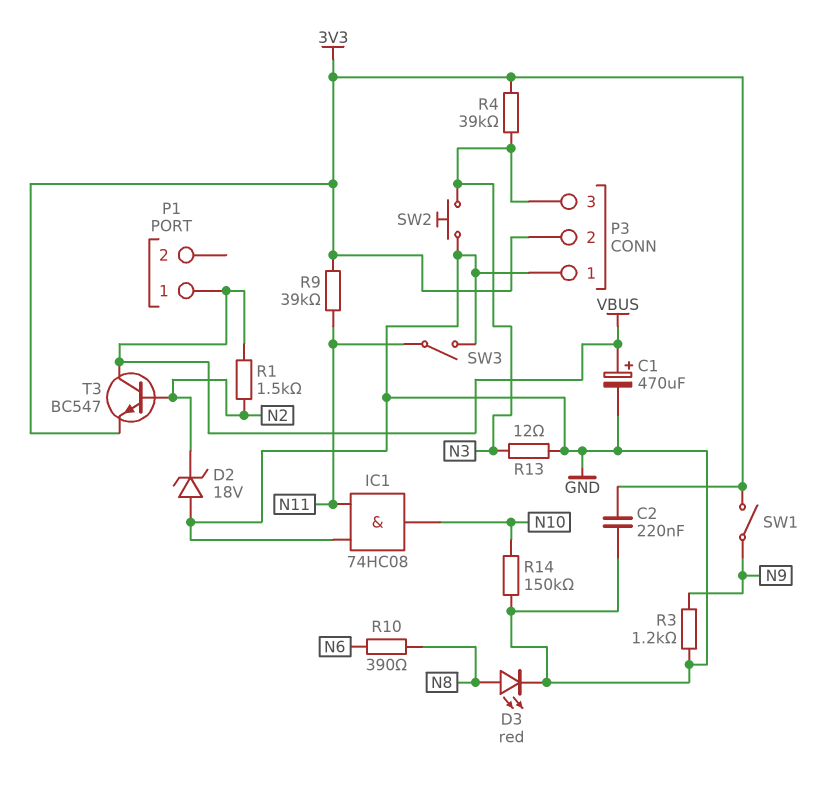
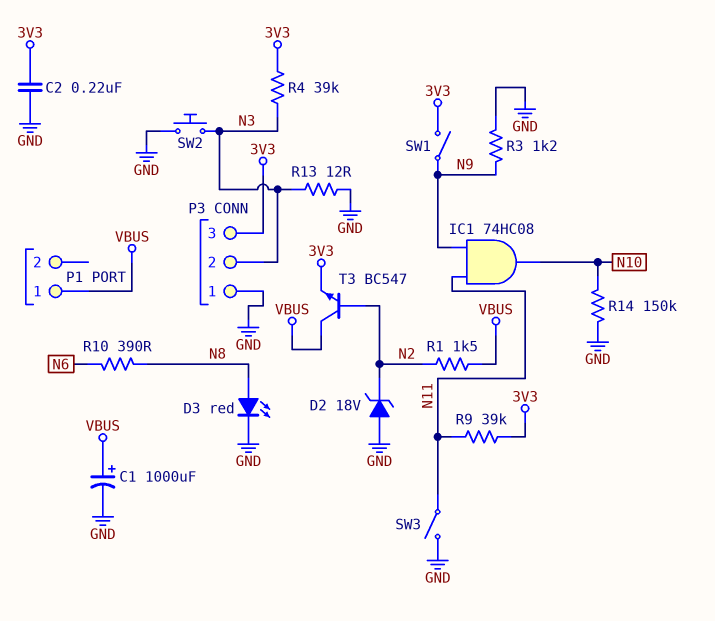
C1: 470uF (plus VBUS, minus GND) -> 1000uF (plus VBUS, minus GND)
IC1: AND 74HC08 (in GND, in N11, out N10) -> AND 74HC08 (in N9, in N11, out N10)
P3 pin 2: 3V3 -> N3
P3 pin 3: N3 -> 3V3

